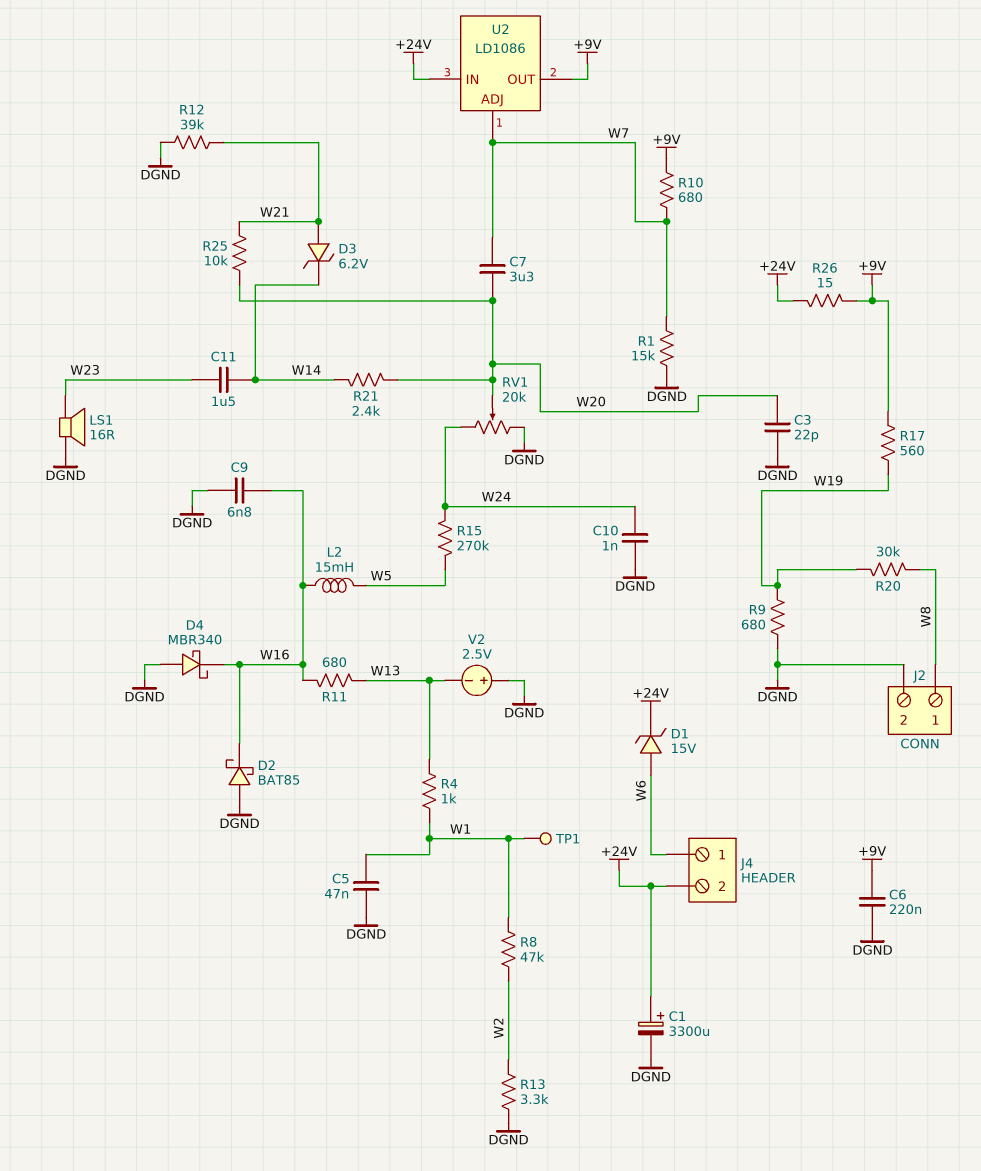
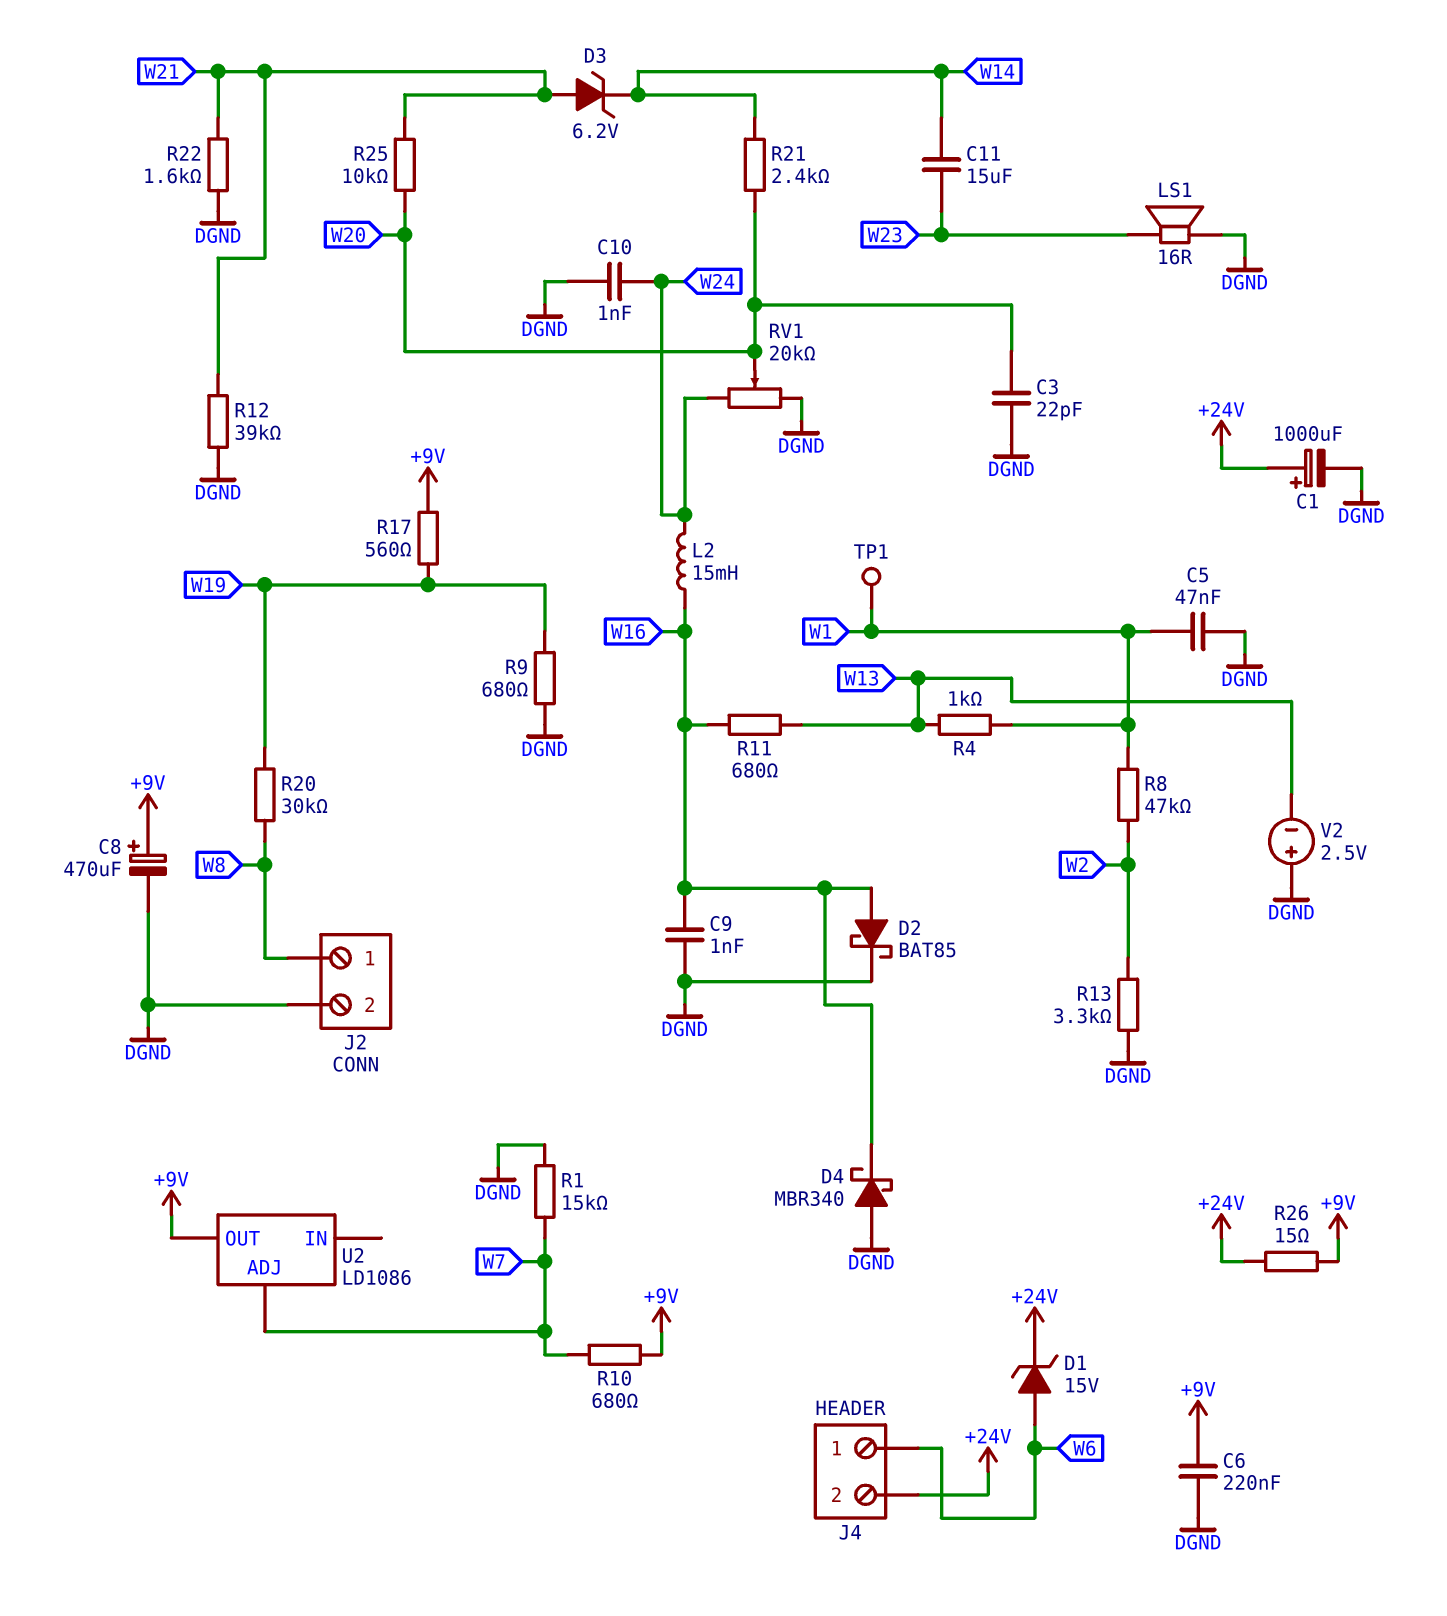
C1: 3300uF (plus +24V, minus DGND) -> 1000uF (plus +24V, minus DGND)
C7: 3.3uF (W7, W20) -> none
C8: none -> 470uF (plus +9V, minus DGND)
C9: 6.8nF (DGND, W16) -> 1nF (DGND, W16)
C11: 1.5uF (W14, W23) -> 15uF (W14, W23)
D2: schottky BAT85 (A DGND, K W16) -> schottky BAT85 (A W16, K DGND)
L2: 15mH (W5, W16) -> 15mH (W16, W24)
R15: 270k (W5, W24) -> none
R22: none -> 1.6k (DGND, W21)
U2 pin IN: +24V -> none

